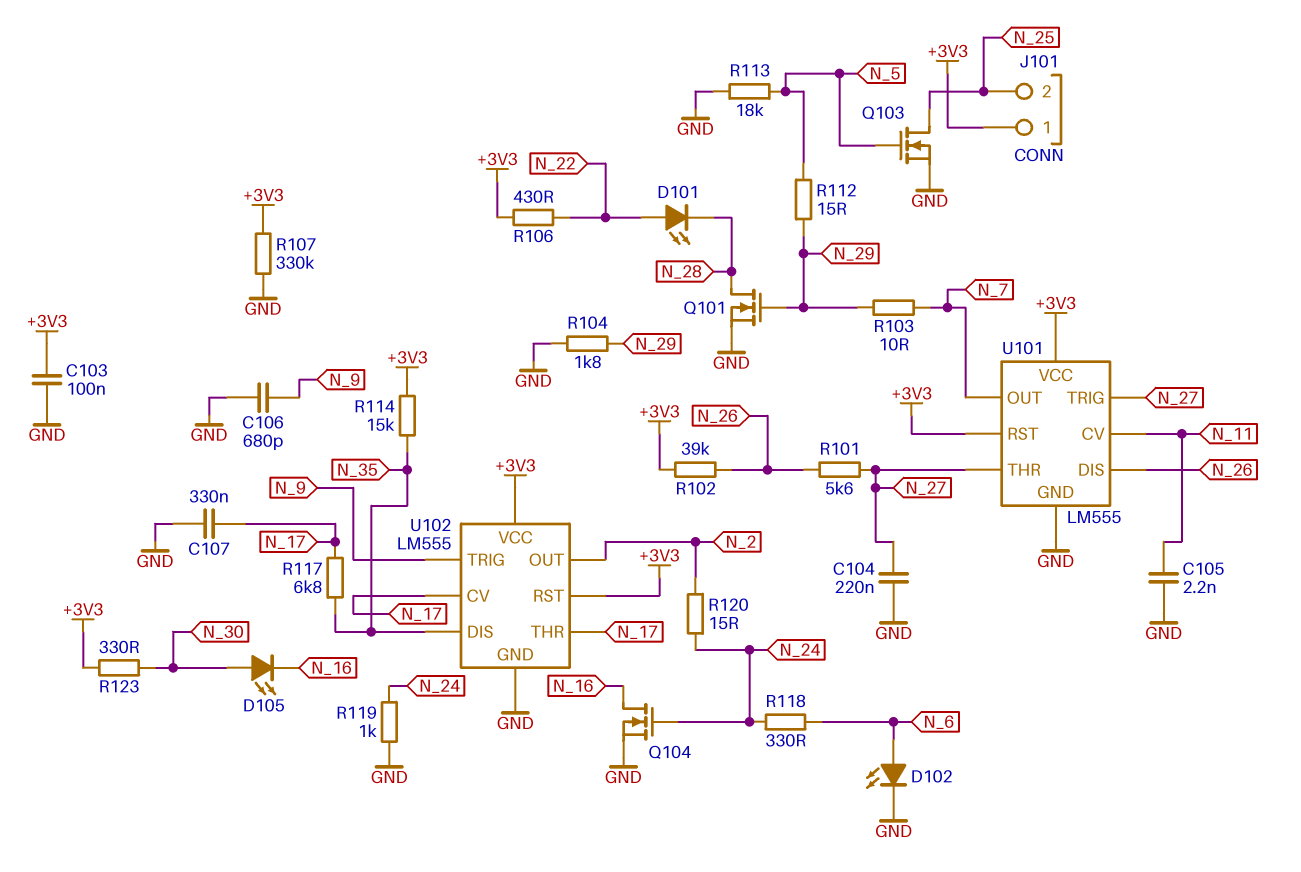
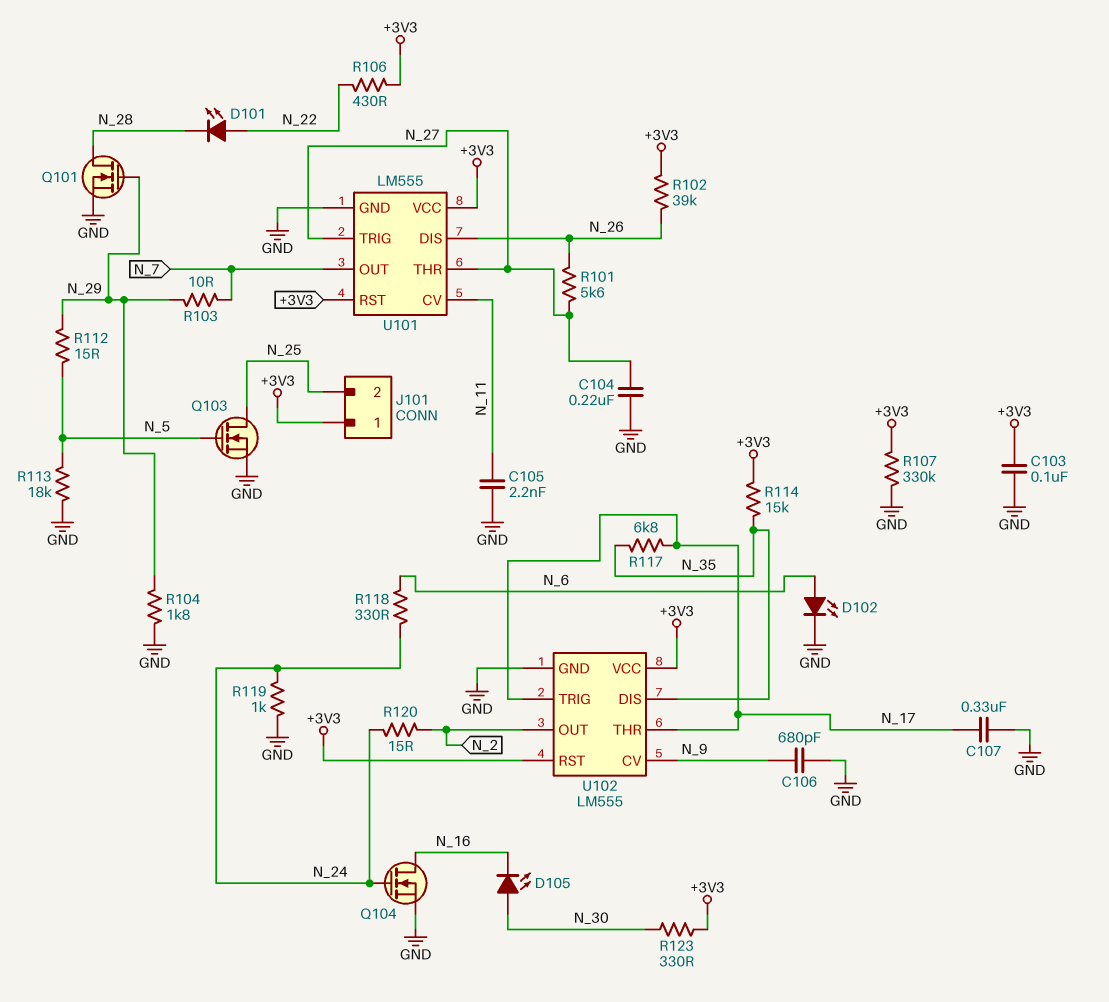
U102 pin CV: N_17 -> N_9
U102 pin TRIG: N_9 -> N_17

